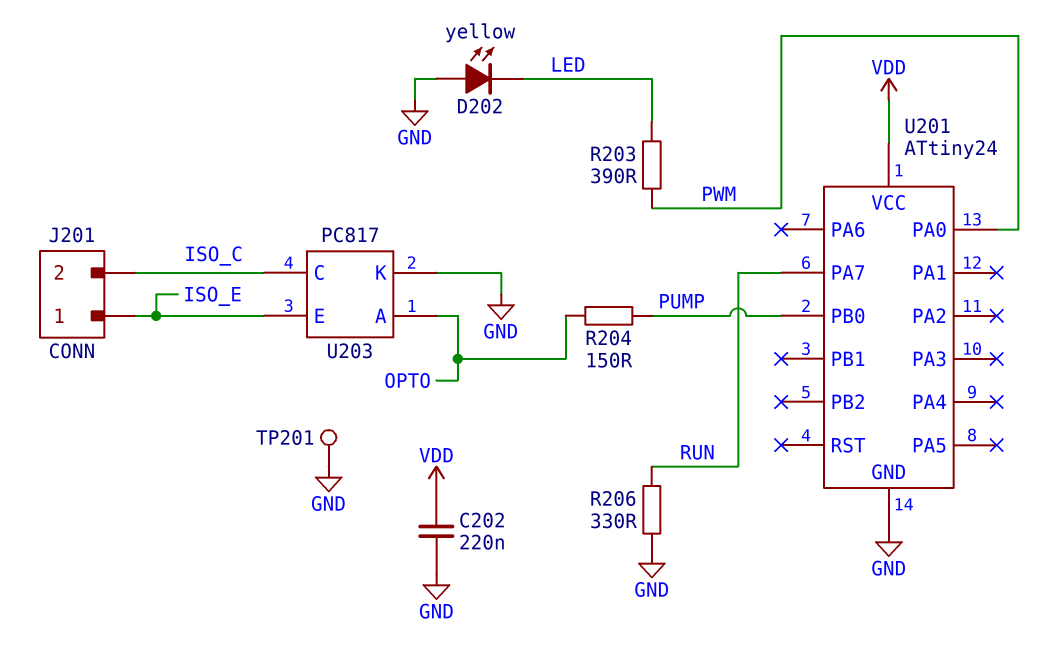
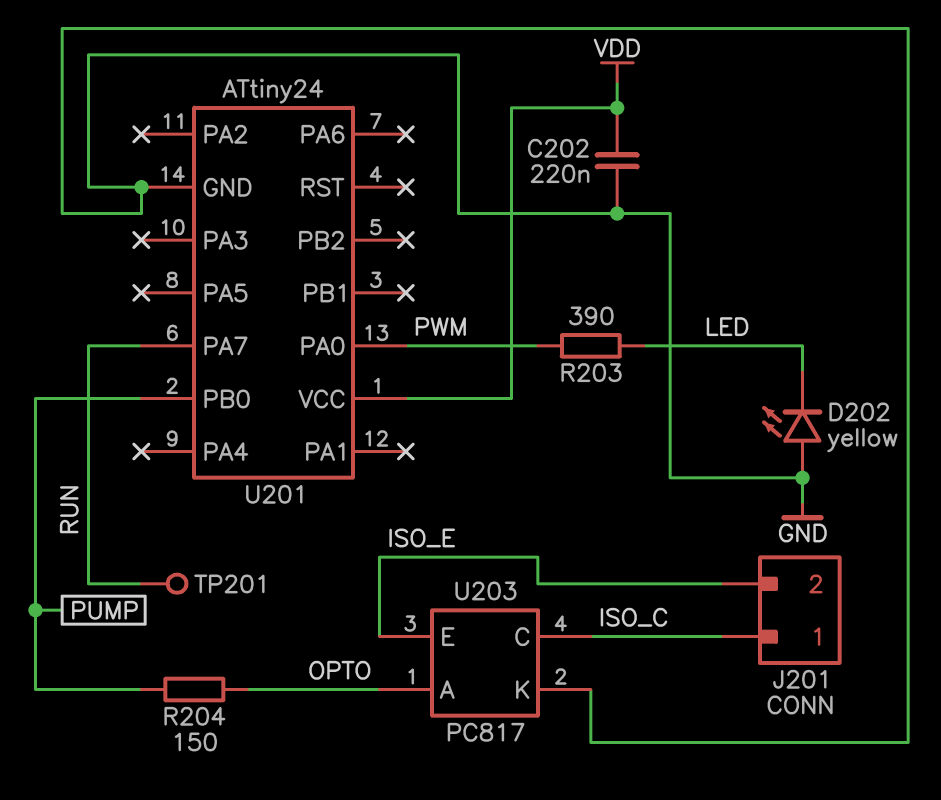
J201 pin 1: ISO_E -> ISO_C
J201 pin 2: ISO_C -> ISO_E
R206: 330 (GND, RUN) -> none
TP201: test point (GND) -> test point (RUN)

